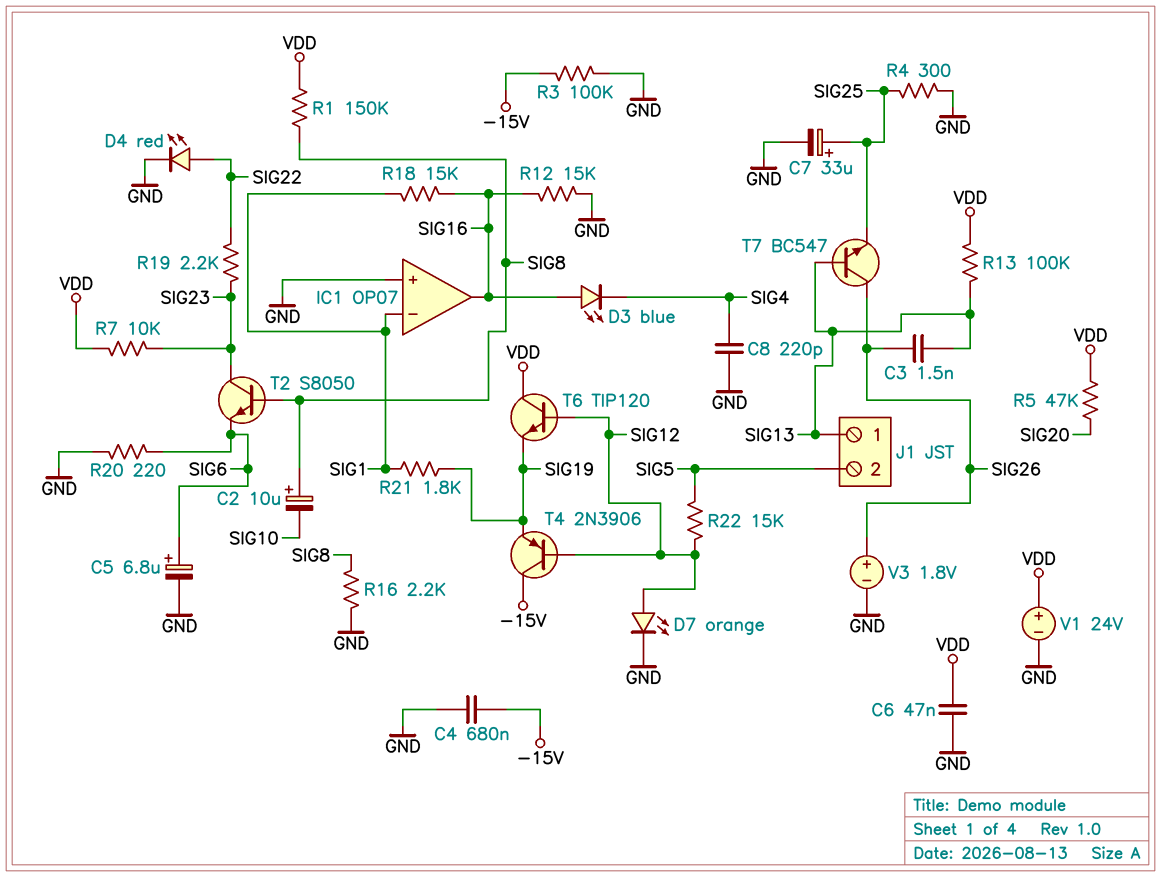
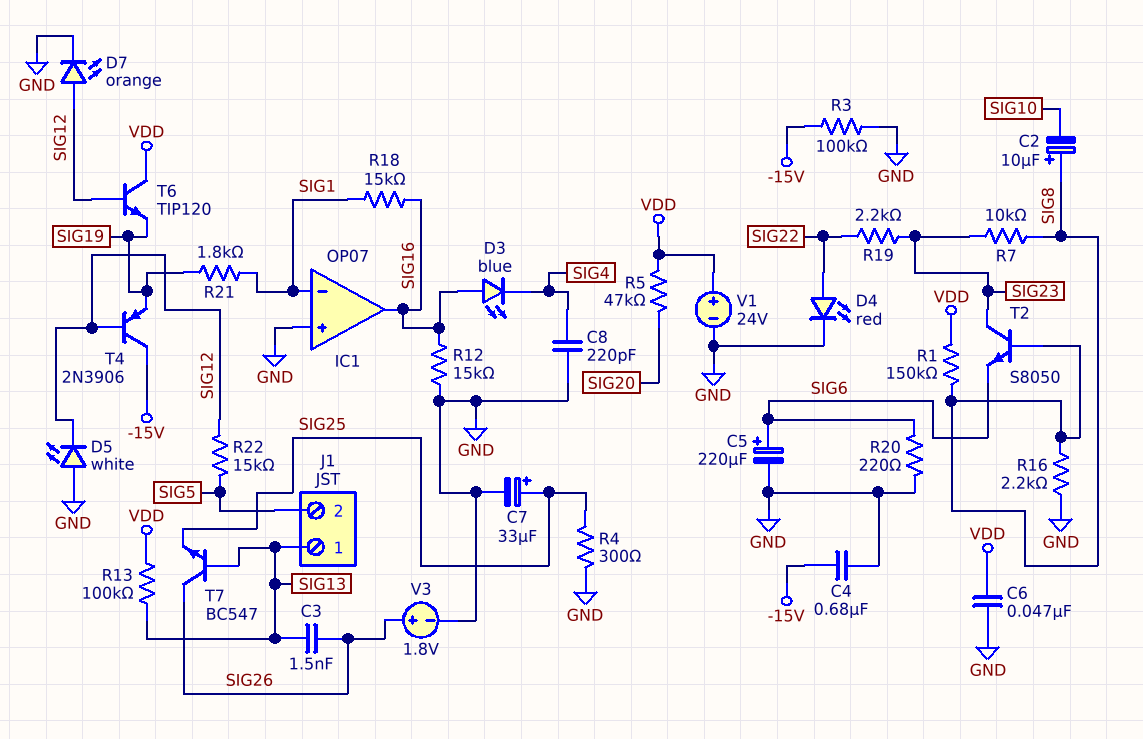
C5: 6.8uF (plus SIG6, minus GND) -> 220uF (plus SIG6, minus GND)
D5: none -> LED white (A GND, K SIG12)
R7: 10k (SIG23, VDD) -> 10k (SIG8, SIG23)

